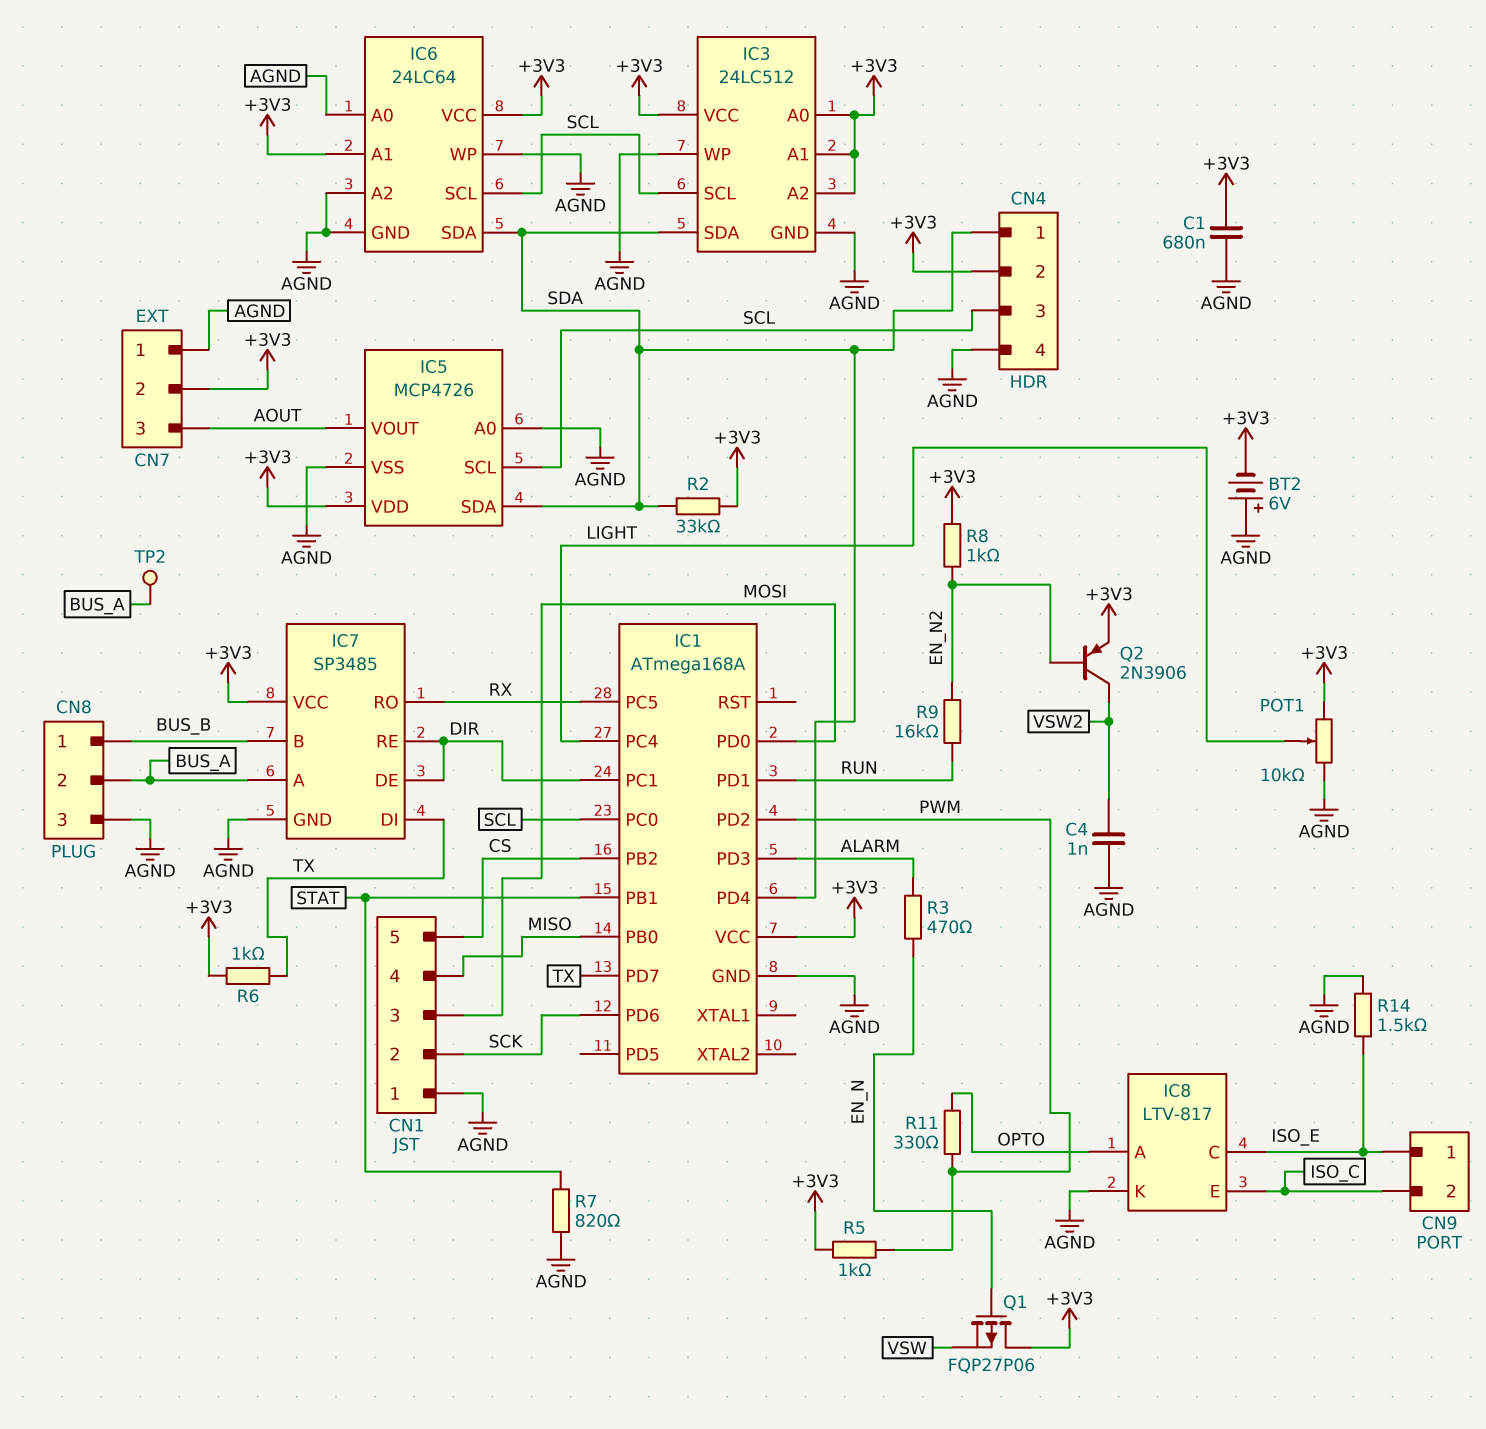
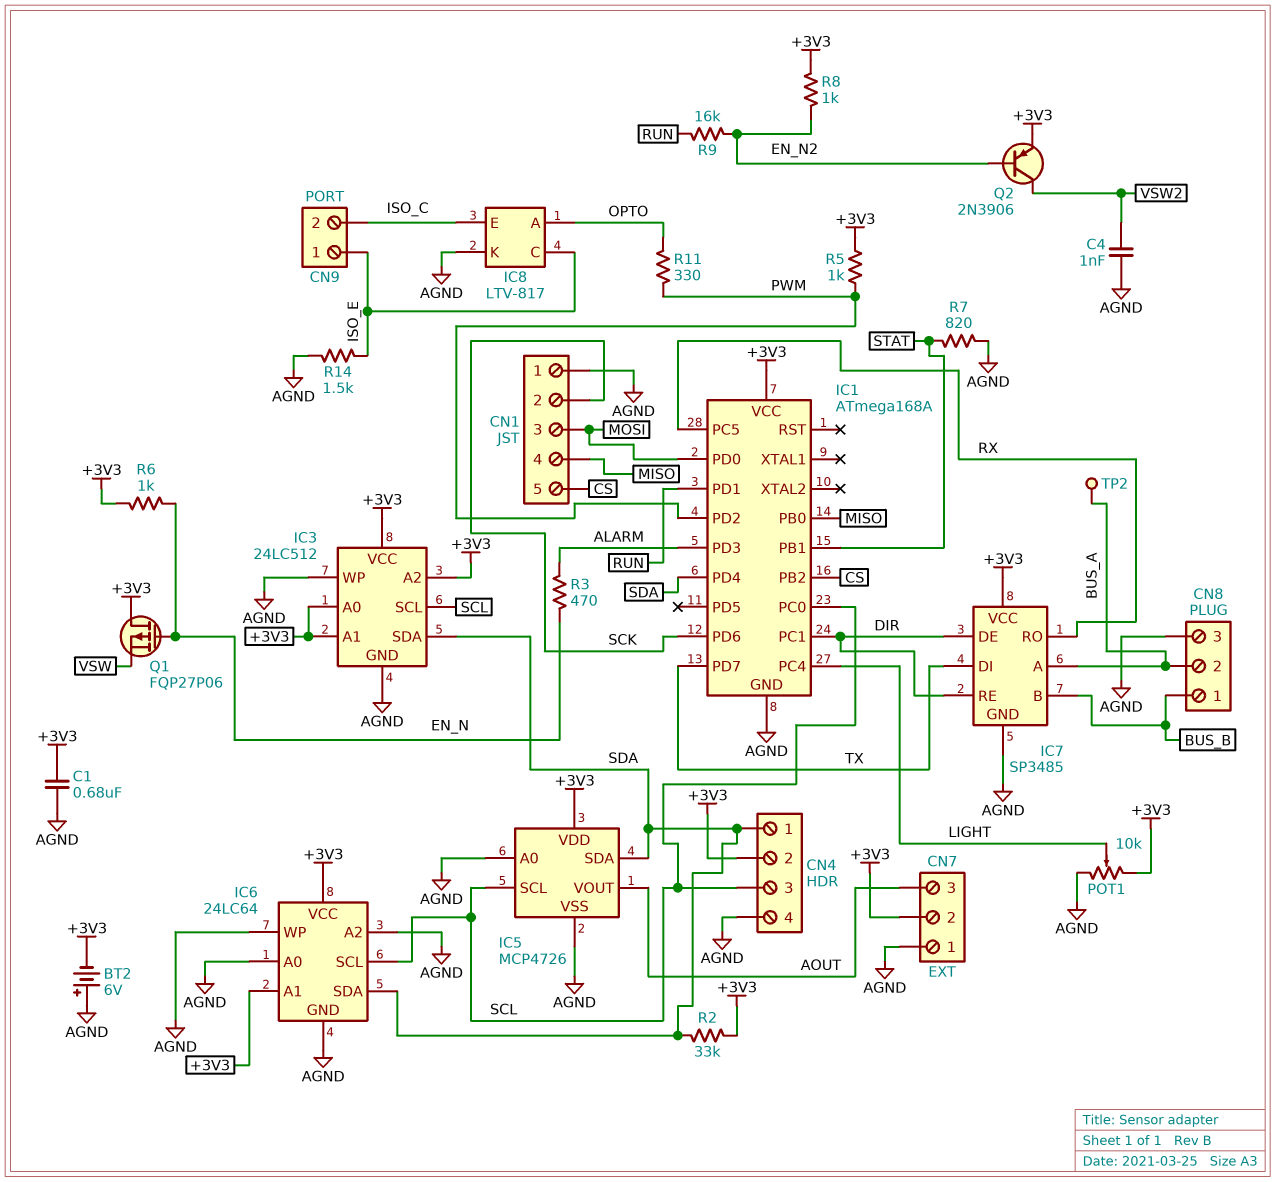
R6: 1k (+3V3, TX) -> 1k (+3V3, EN_N)

